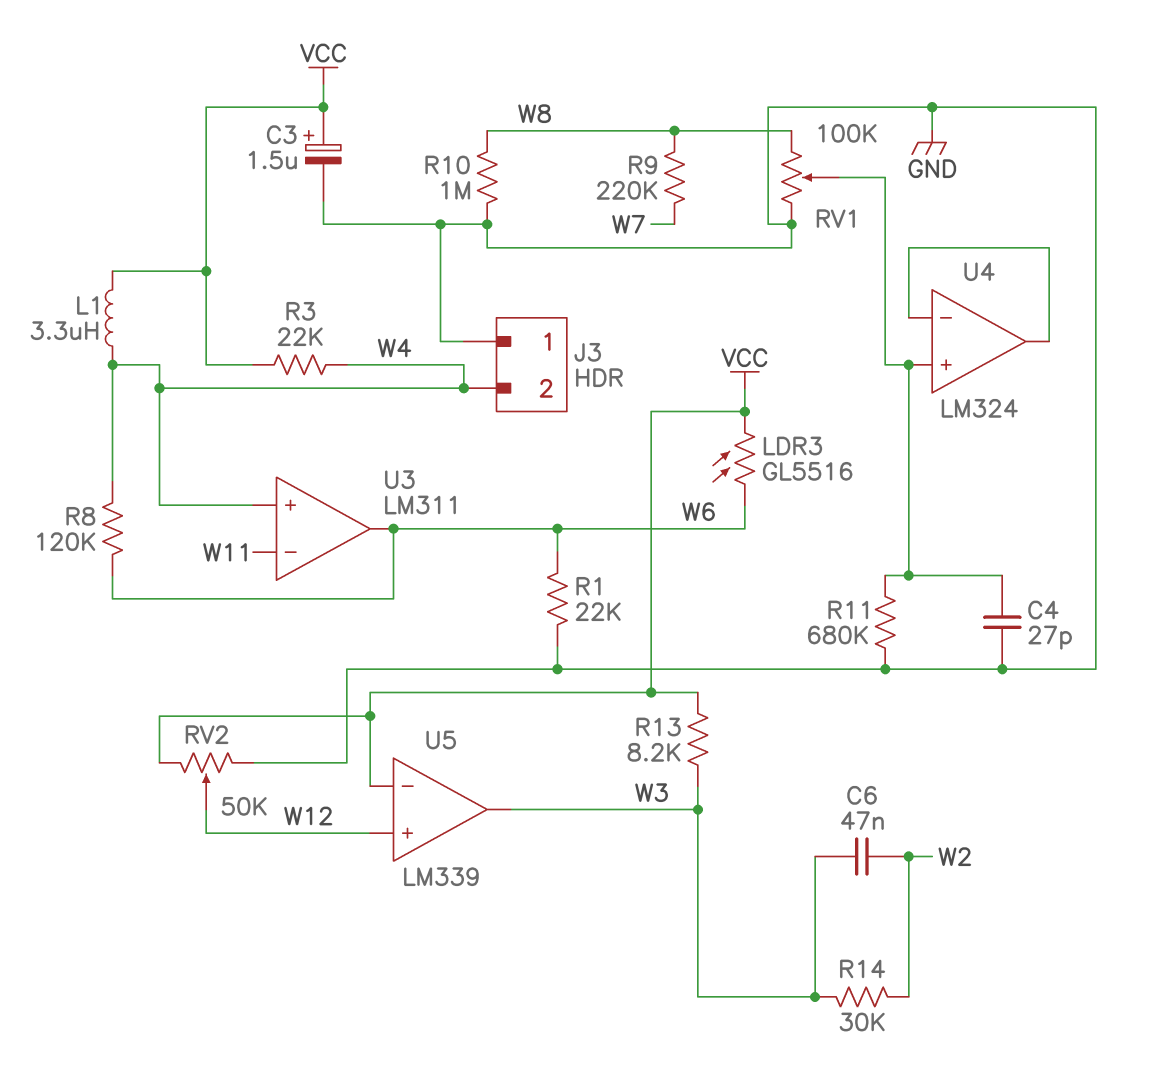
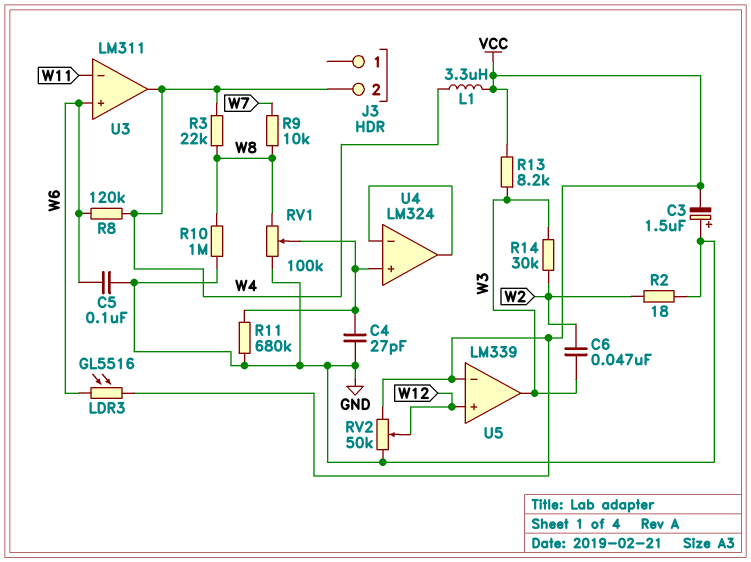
C3: 1.5uF (plus VCC, minus GND) -> 1.5uF (plus GND, minus VCC)
C5: none -> 100nF (GND, W6)
J3 pin 1: GND -> none
R1: 22k (GND, W6) -> none
R2: none -> 18 (GND, W2)
R3: 22k (VCC, W4) -> 22k (W4, W8)
R9: 220k (W7, W8) -> 10k (W7, W8)
U3 pin in+: W4 -> W6
U3 pin out: W6 -> W4

